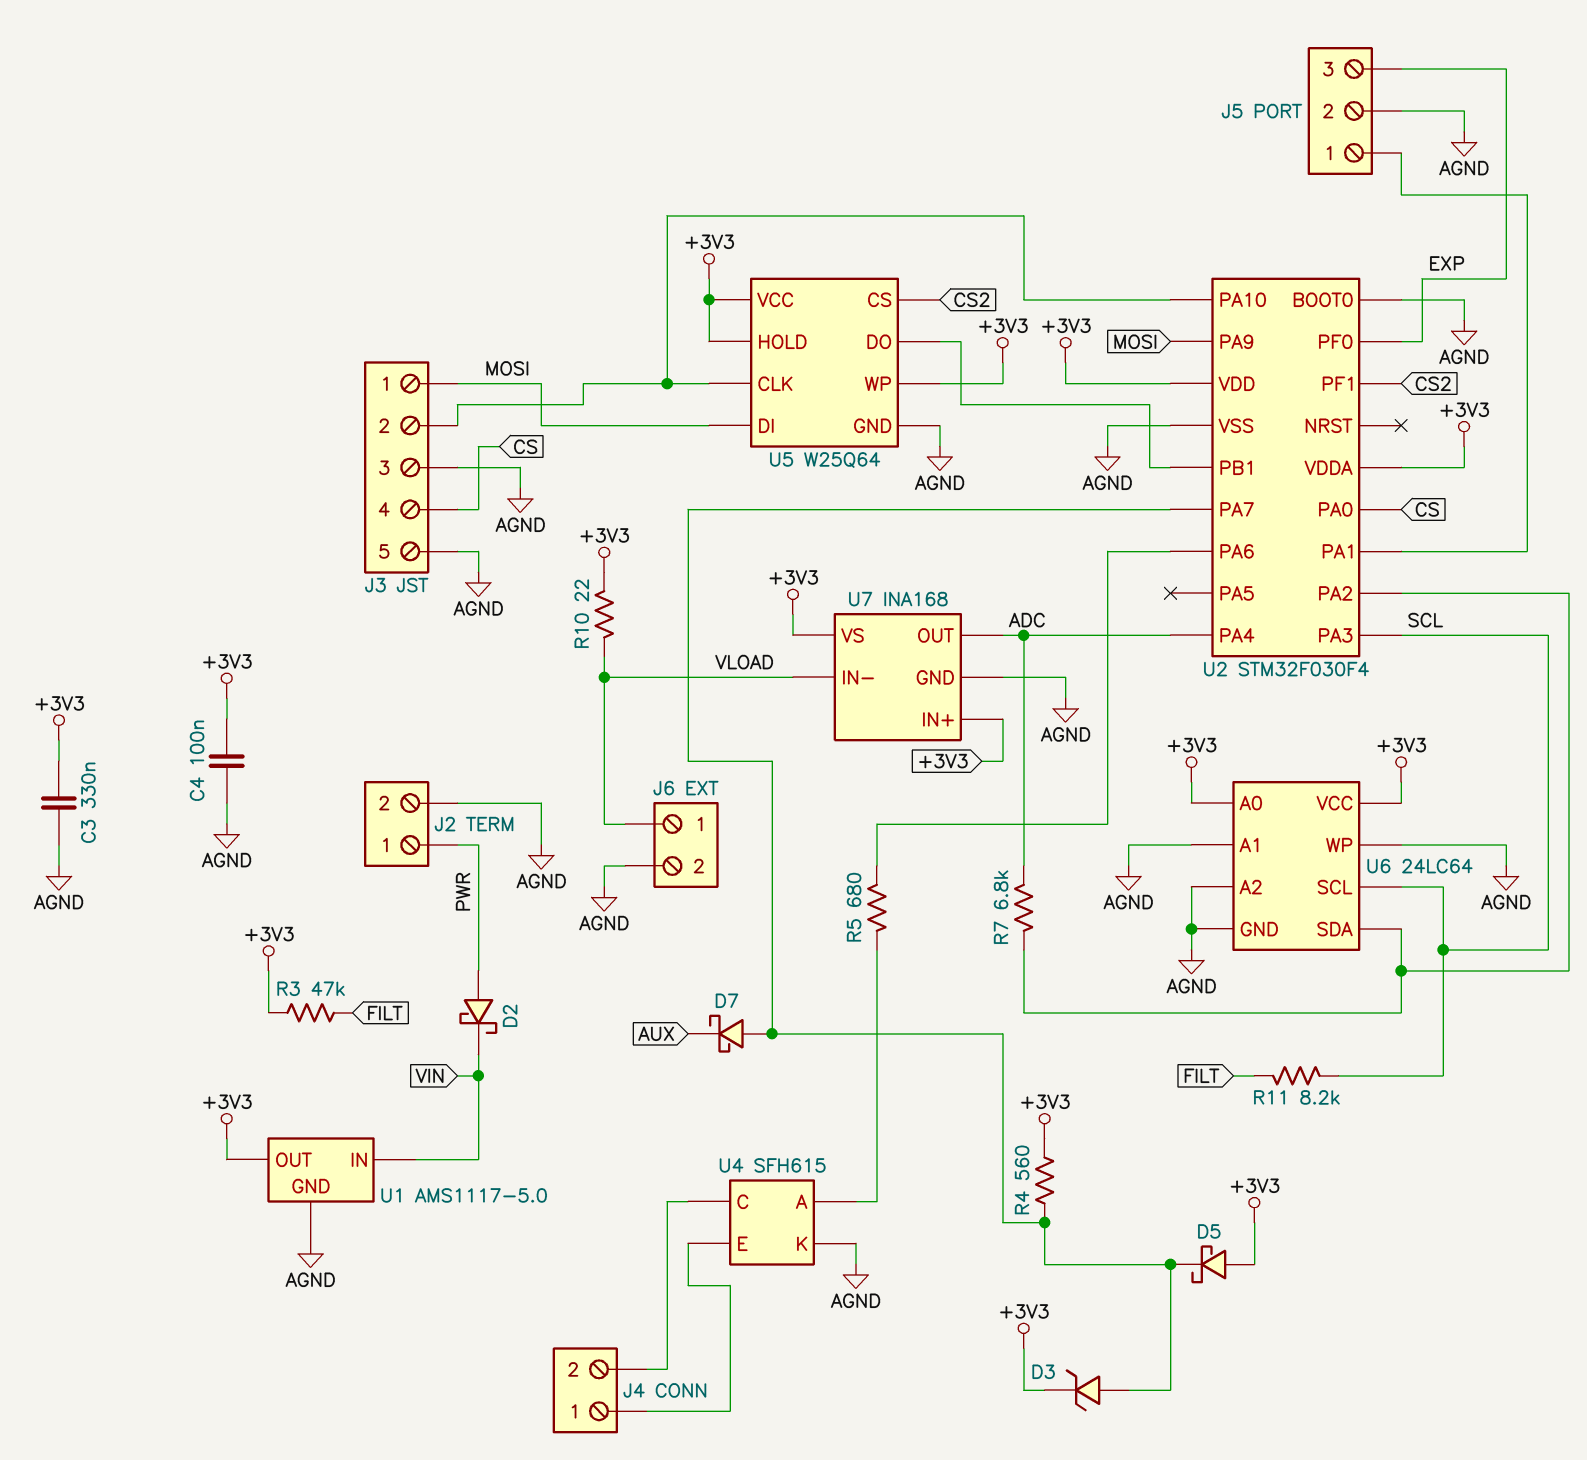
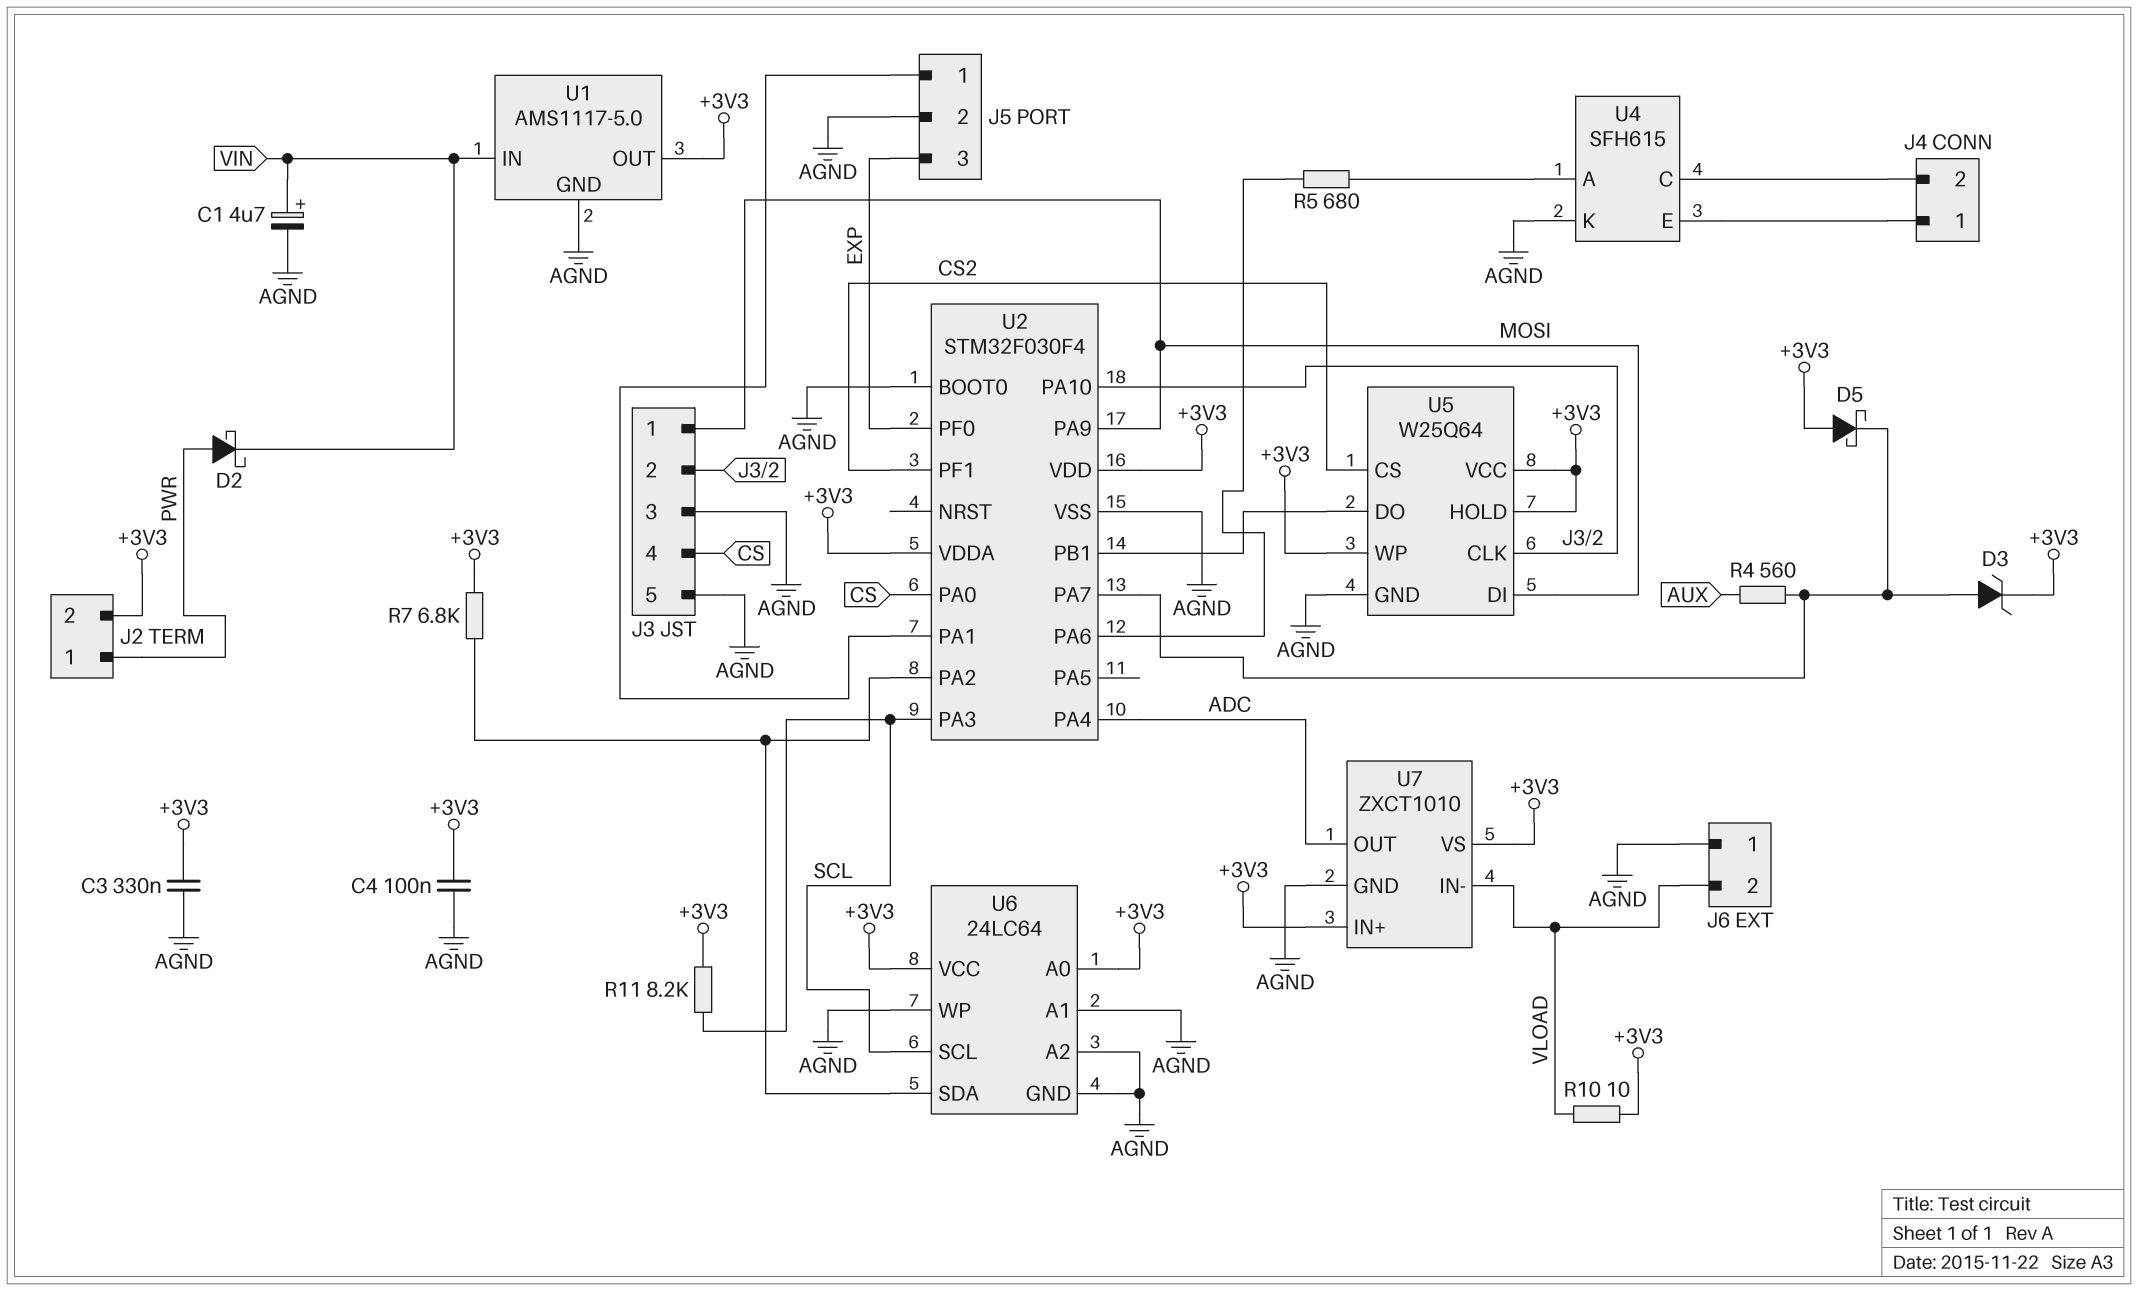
C1: none -> 4.7uF (plus VIN, minus AGND)
D7: schottky (A U2/PA7, K AUX) -> none
J2 pin 2: AGND -> +3V3
J6 pin 1: VLOAD -> AGND
J6 pin 2: AGND -> VLOAD
R3: 47k (+3V3, FILT) -> none
R4: 560 (+3V3, U2/PA7) -> 560 (AUX, U2/PA7)
R7: 6.8k (ADC, U2/PA2) -> 6.8k (+3V3, U2/PA2)
R10: 22 (+3V3, VLOAD) -> 10 (+3V3, VLOAD)
R11: 8.2k (FILT, SCL) -> 8.2k (+3V3, SCL)
U7: INA168 -> ZXCT1010

